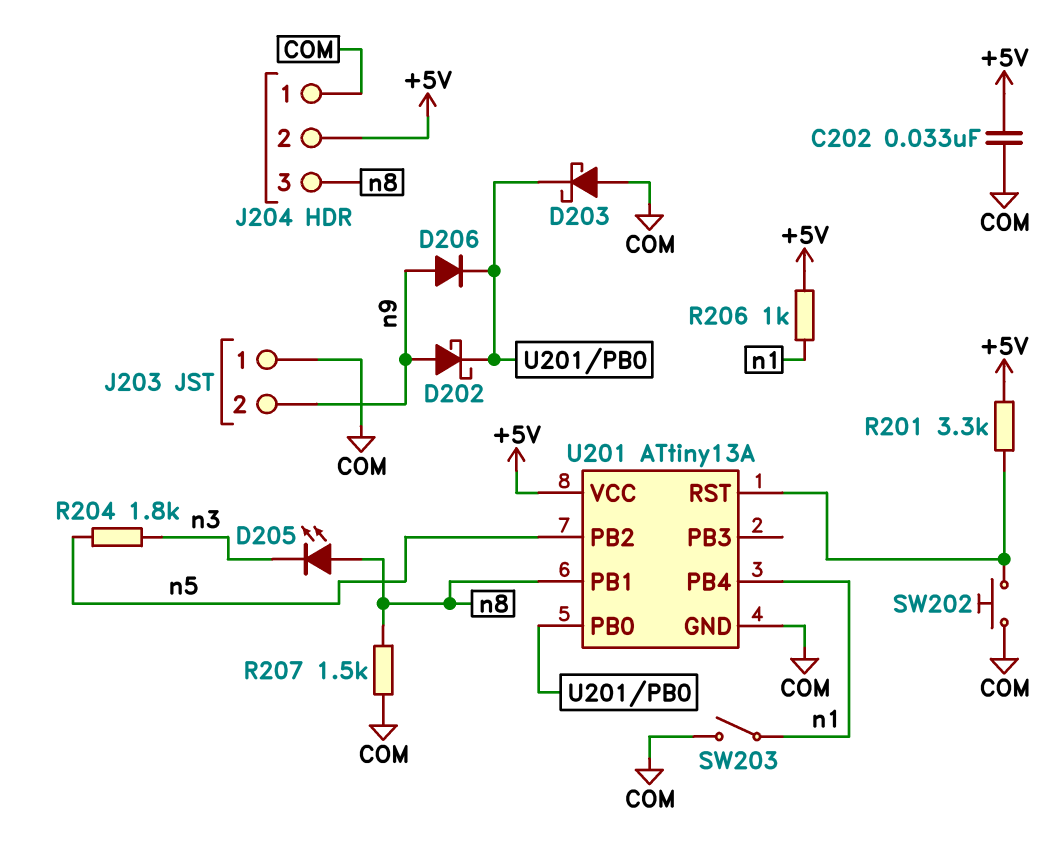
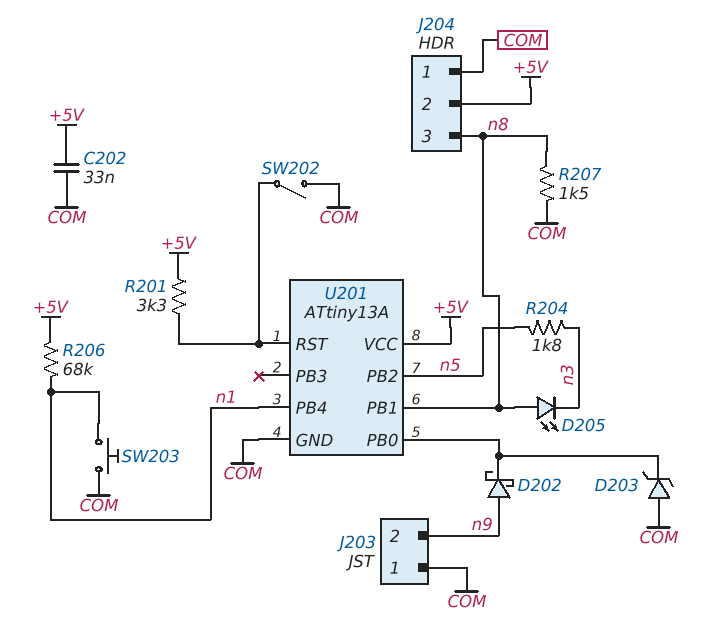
D203: schottky (A COM, K U201/PB0) -> zener (A COM, K U201/PB0)
D206: diode (A n9, K U201/PB0) -> none
R206: 1k (+5V, n1) -> 68k (+5V, n1)
SW202: button (COM, U201/RST) -> switch (COM, U201/RST)
SW203: switch (COM, n1) -> button (COM, n1)

